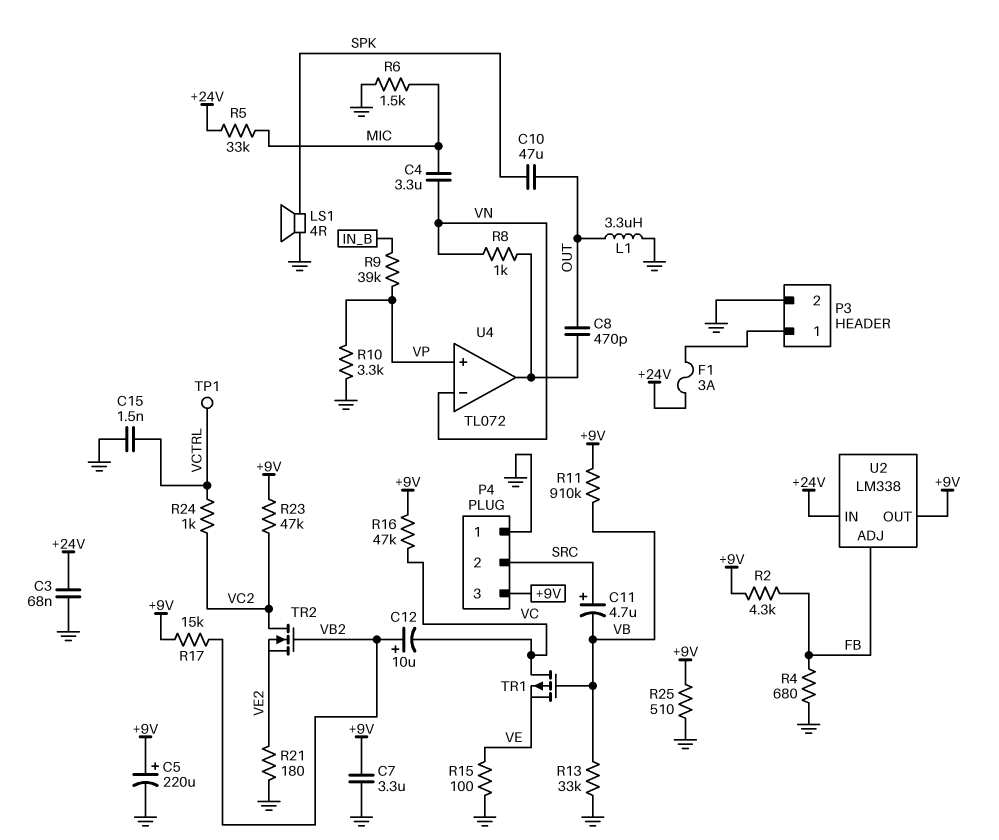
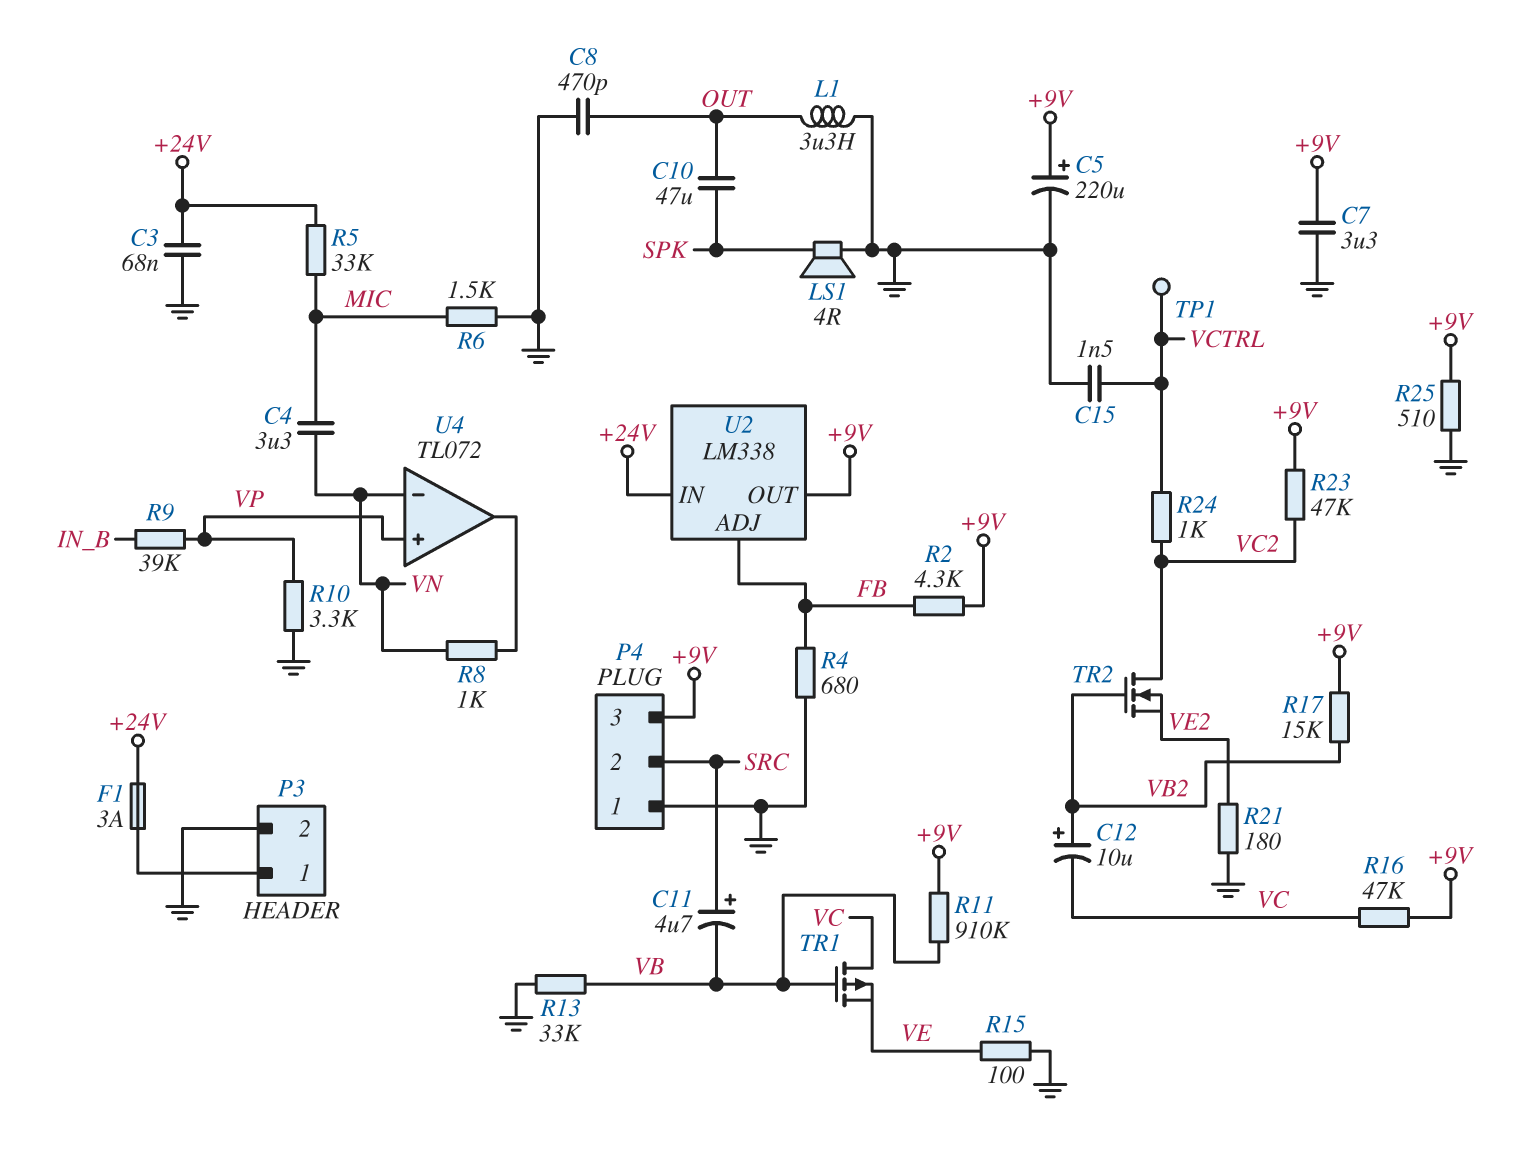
C8: 470pF (OUT, U4/out) -> 470pF (GND, OUT)

